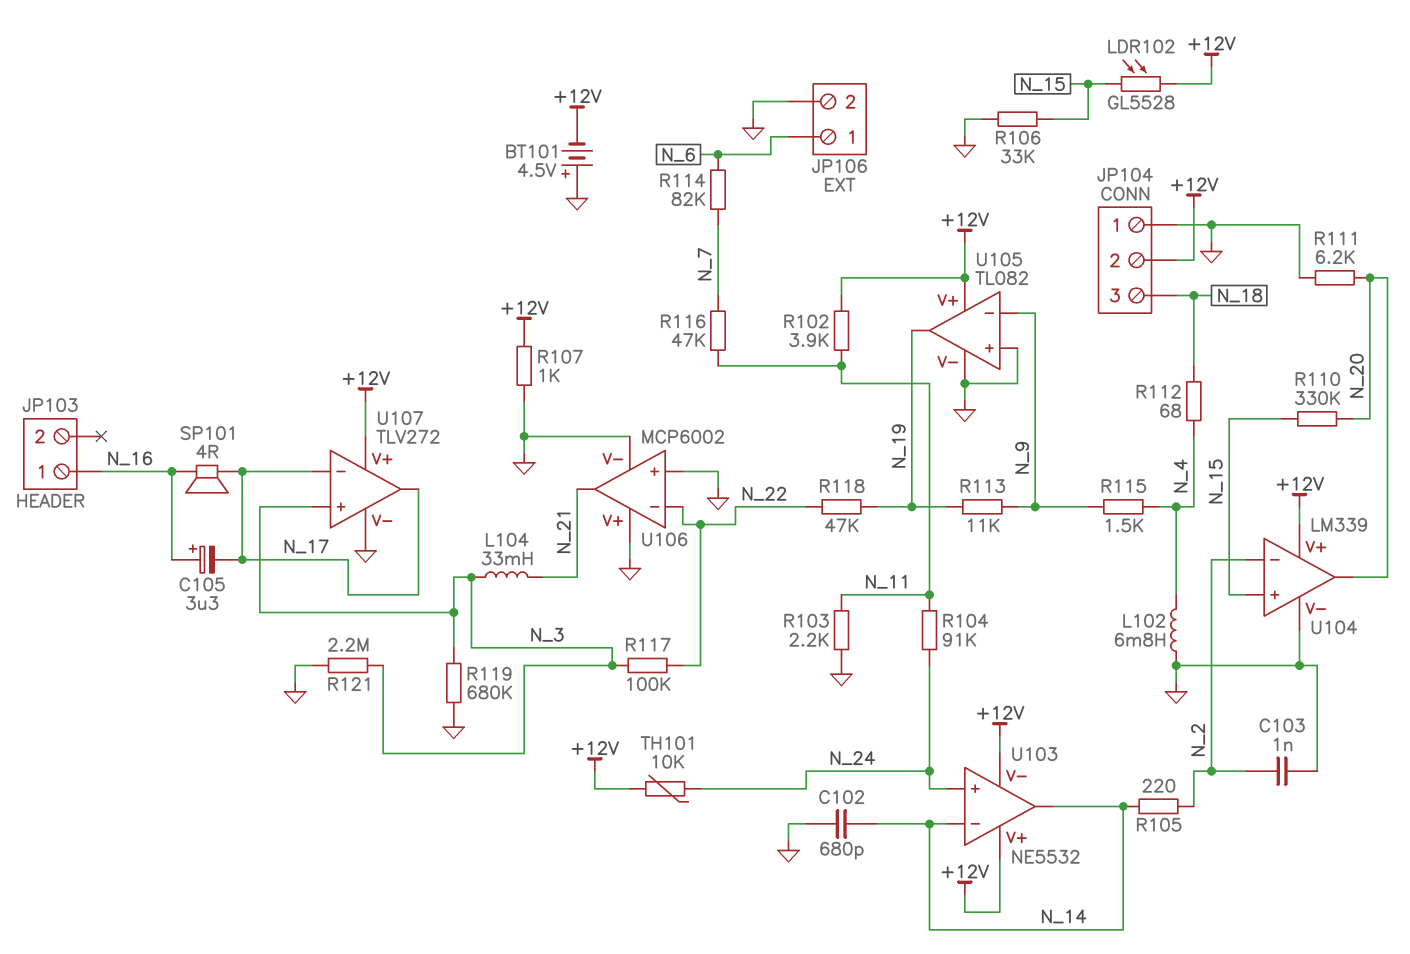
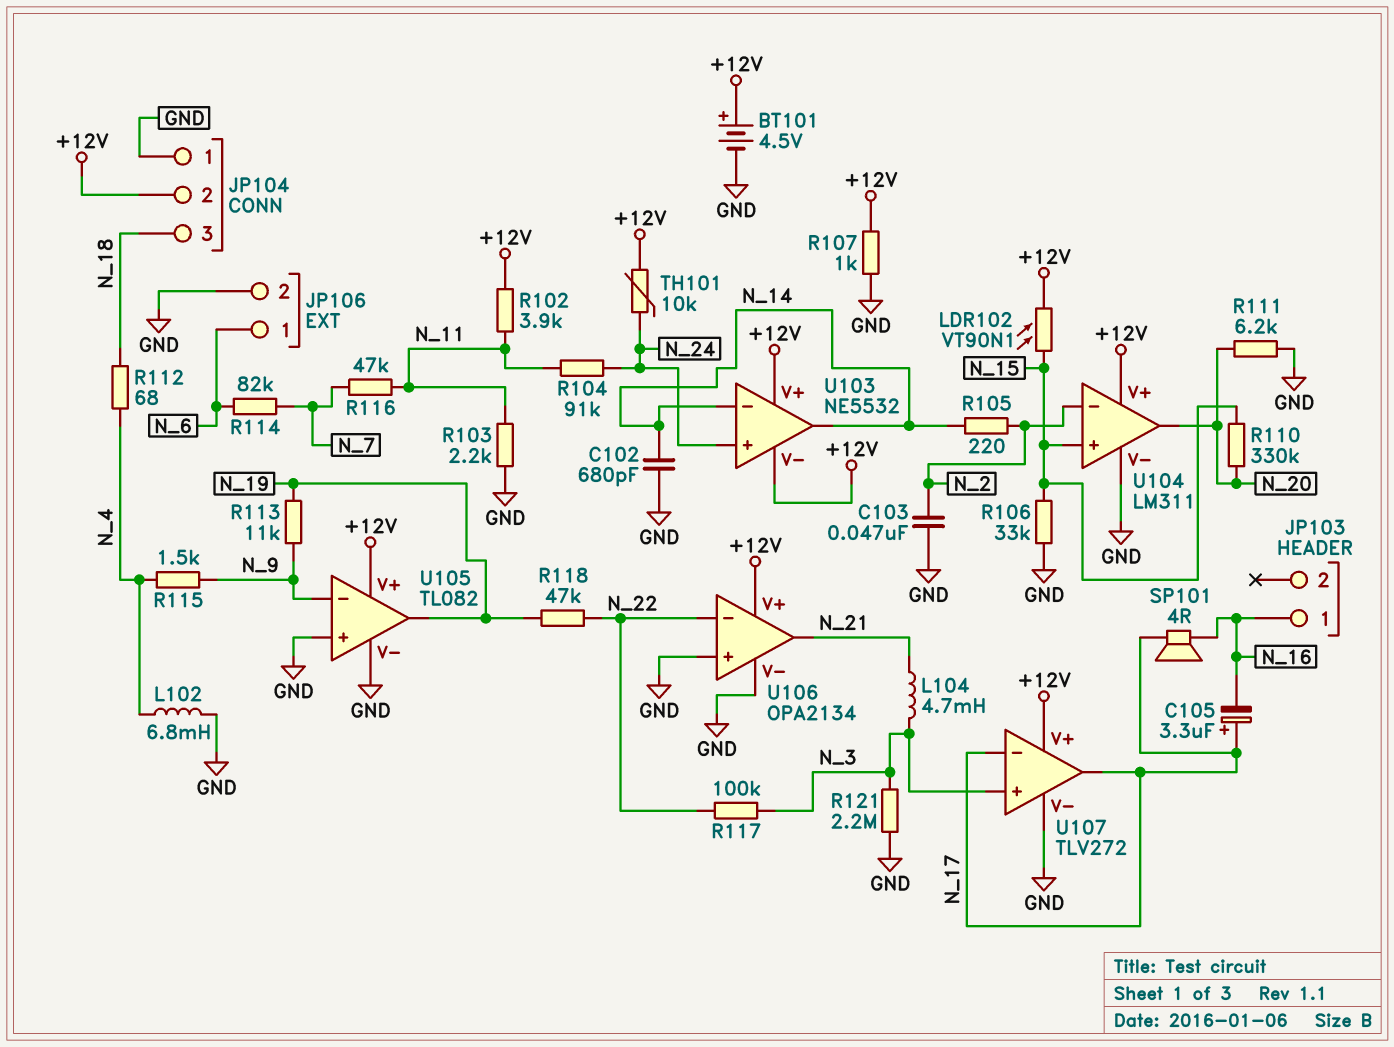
BT101: 4.5V (plus GND, minus +12V) -> 4.5V (plus +12V, minus GND)
C103: 1nF (GND, N_2) -> 47nF (GND, N_2)
C105: 3.3uF (plus N_16, minus N_17) -> 3.3uF (plus N_17, minus N_16)
L104: 33mH (N_3, N_21) -> 4.7mH (N_3, N_21)
LDR102: GL5528 (+12V, N_15) -> VT90N1 (+12V, N_15)
R119: 680k (GND, N_3) -> none
U104: LM339 -> LM311
U106: MCP6002 -> OPA2134
U106 pin V+: GND -> +12V

